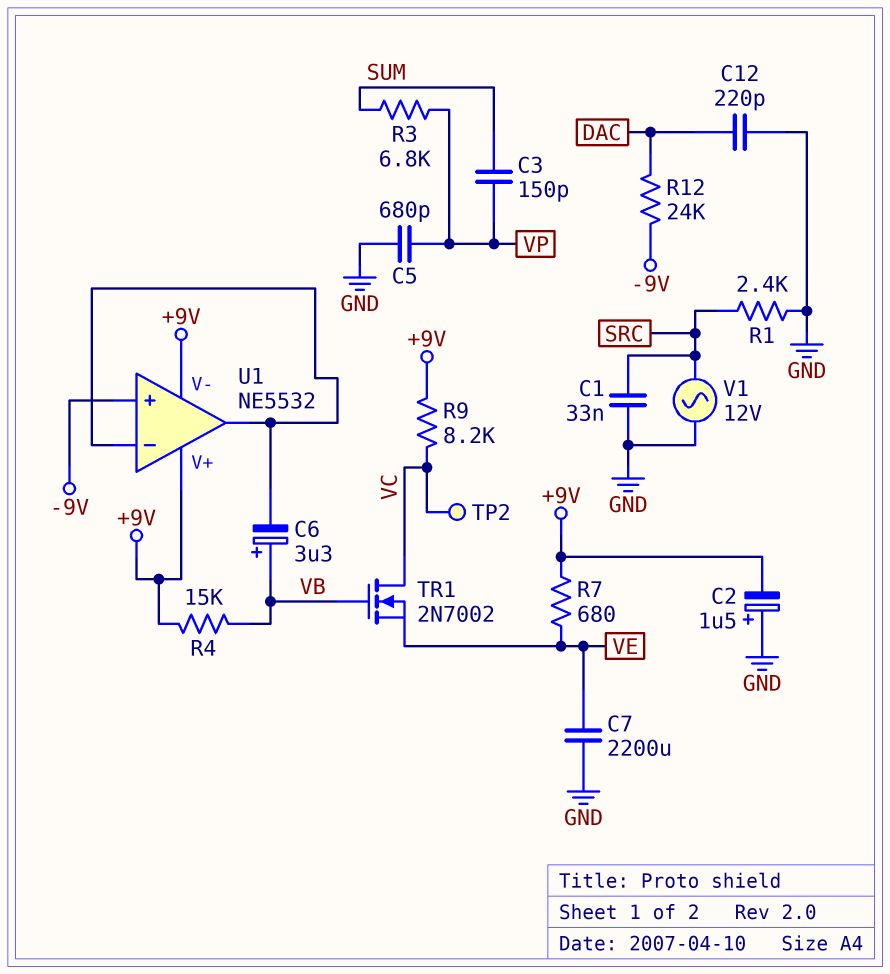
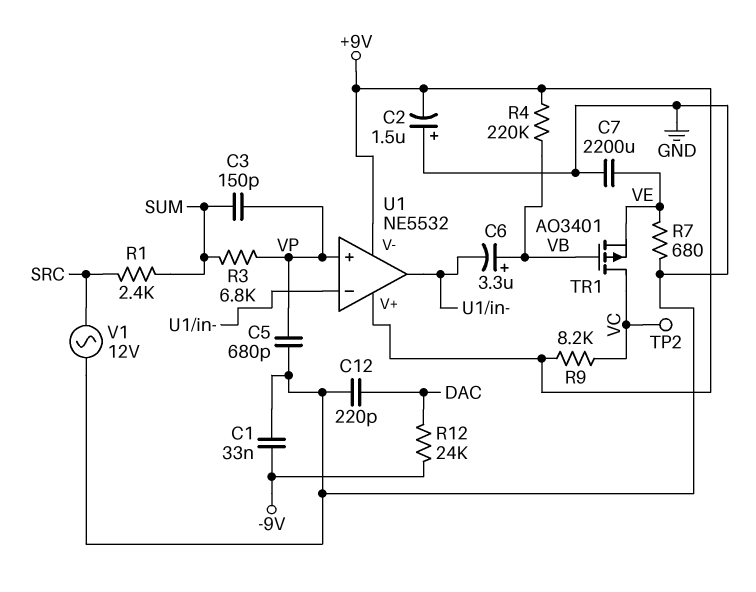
C1: 33nF (GND, SRC) -> 33nF (-9V, GND)
R1: 2.4k (GND, SRC) -> 2.4k (SRC, SUM)
R4: 15k (+9V, VB) -> 220k (+9V, VB)
R7: 680 (+9V, VE) -> 680 (GND, VE)
TR1: NMOS 2N7002 (G VB, D VC, S VE) -> PMOS AO3401 (G VB, D VC, S VE)
U1 pin in+: -9V -> VP

